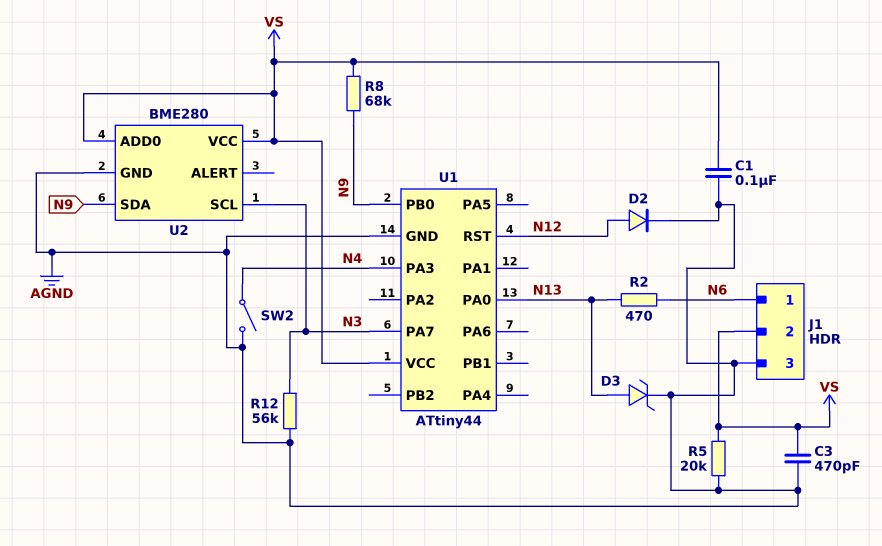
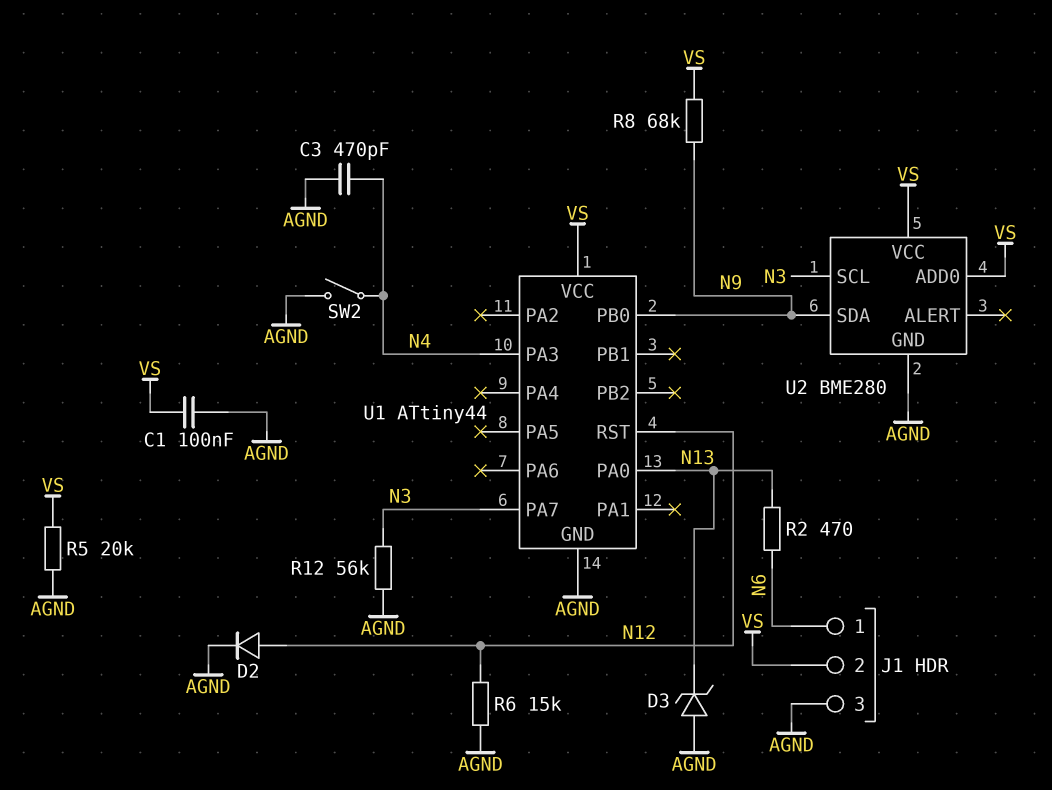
C3: 470pF (AGND, VS) -> 470pF (AGND, N4)
D3: zener (A N13, K AGND) -> zener (A AGND, K N13)
R6: none -> 15k (AGND, N12)

